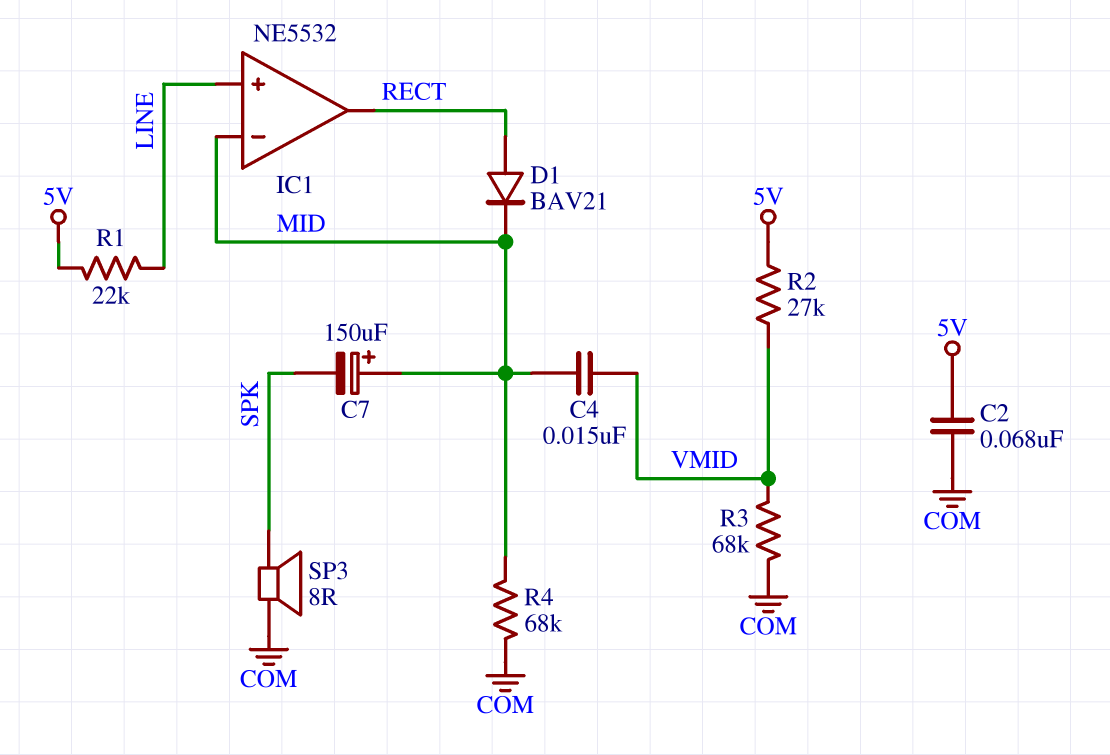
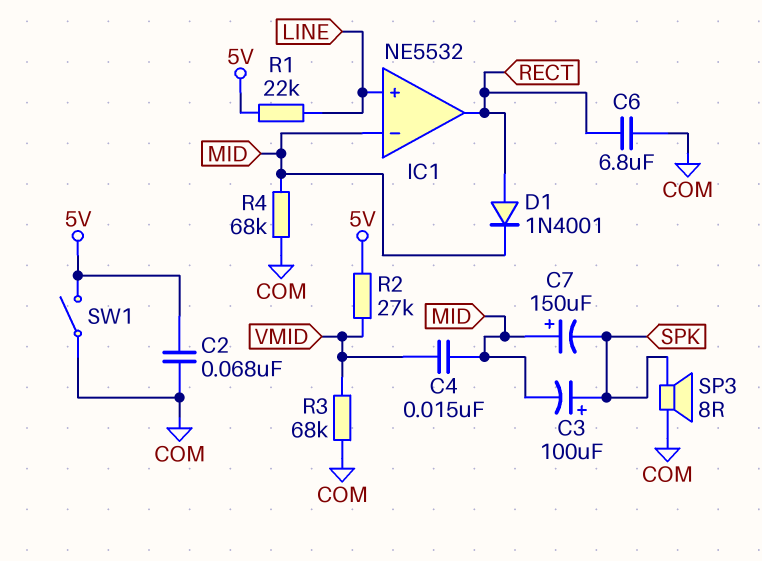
C3: none -> 100uF (plus SPK, minus MID)
C6: none -> 6.8uF (COM, RECT)
D1: diode BAV21 (A RECT, K MID) -> diode 1N4001 (A RECT, K MID)
SW1: none -> switch (5V, COM)

